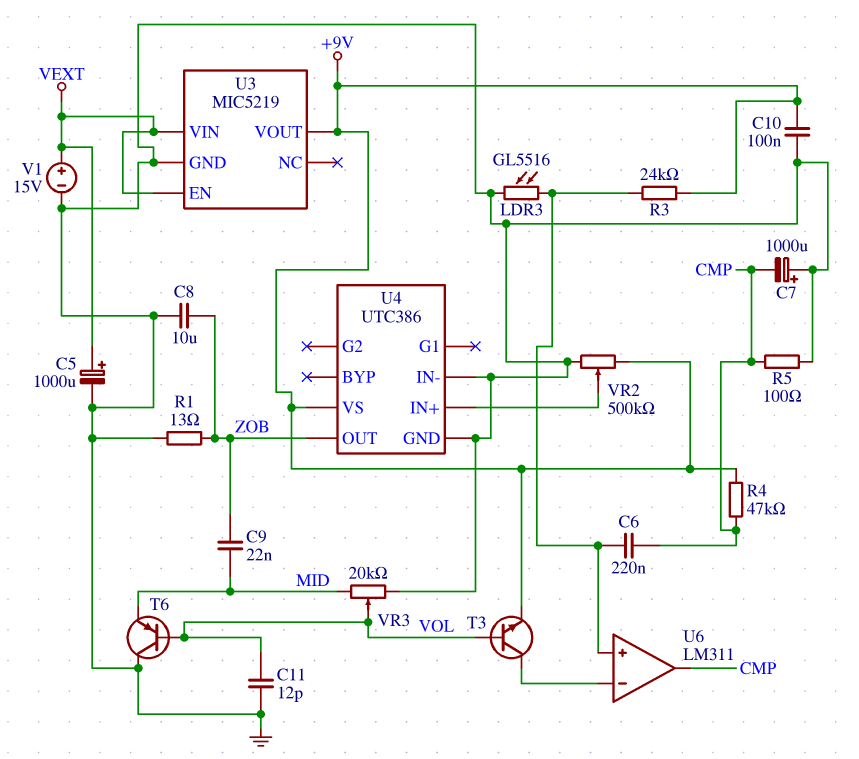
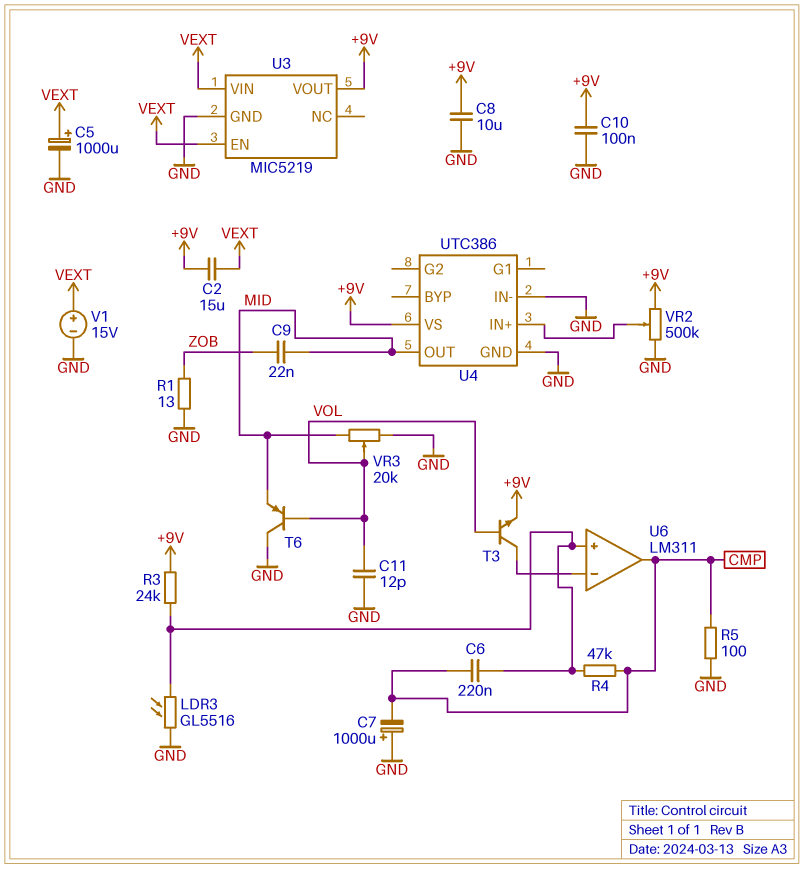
C2: none -> 15uF (+9V, VEXT)
C8: 10uF (GND, ZOB) -> 10uF (+9V, GND)
R4: 47k (+9V, CMP) -> 47k (CMP, U6/in+)
U4 pin OUT: ZOB -> MID

